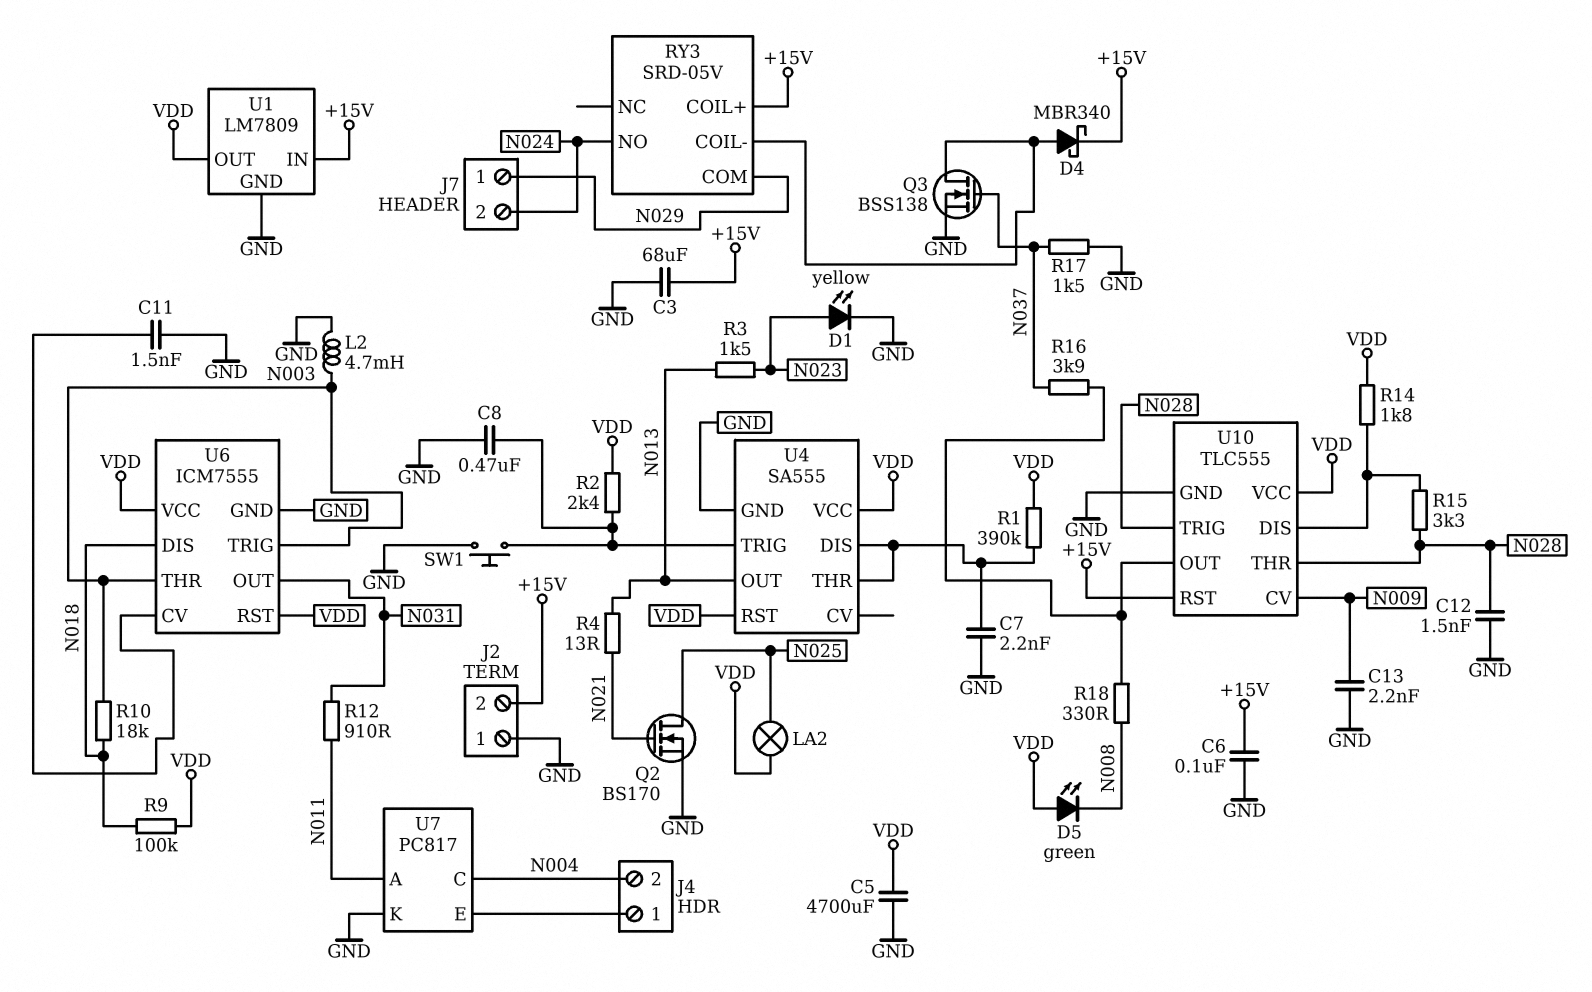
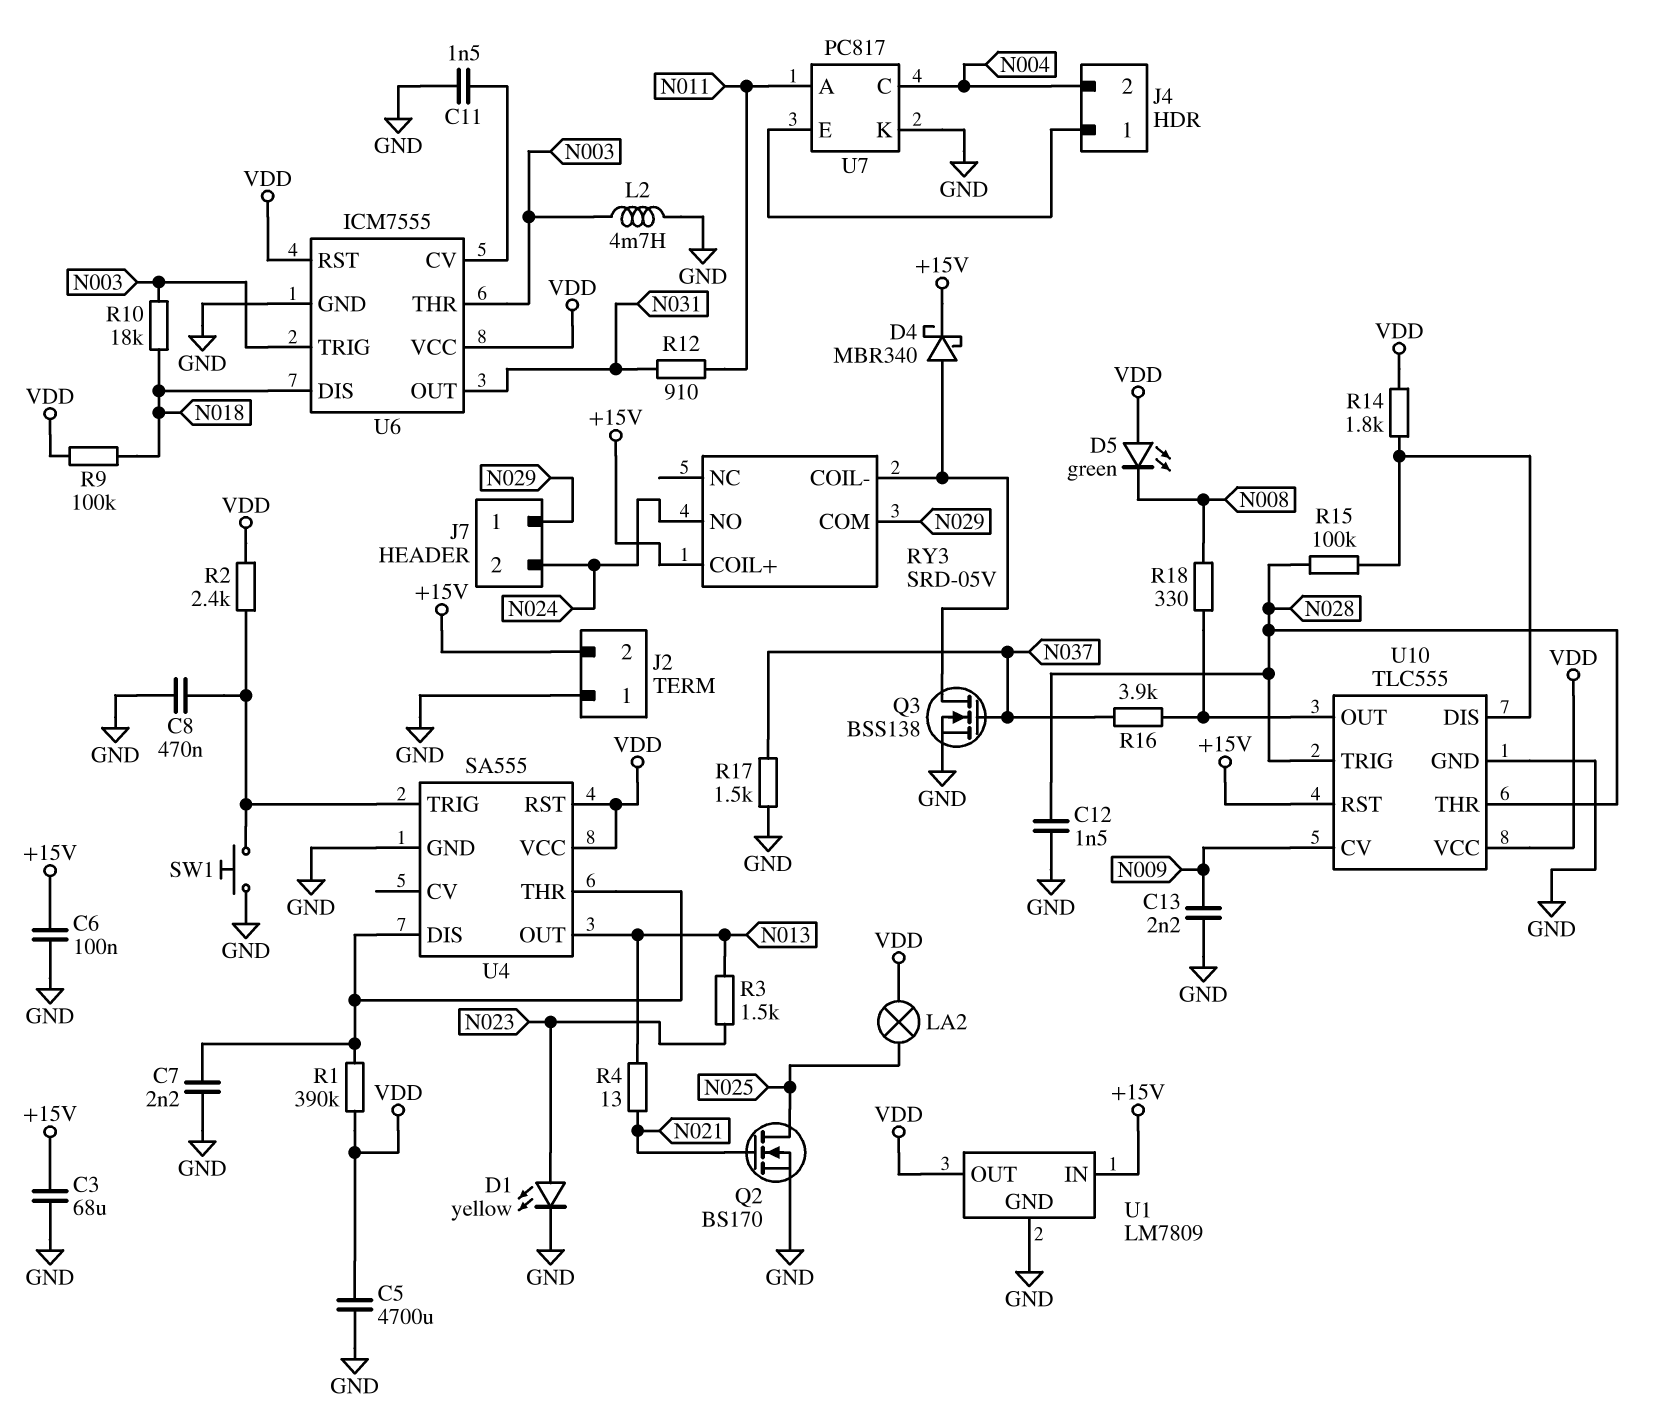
R15: 3.3k (N028, U10/DIS) -> 100k (N028, U10/DIS)

